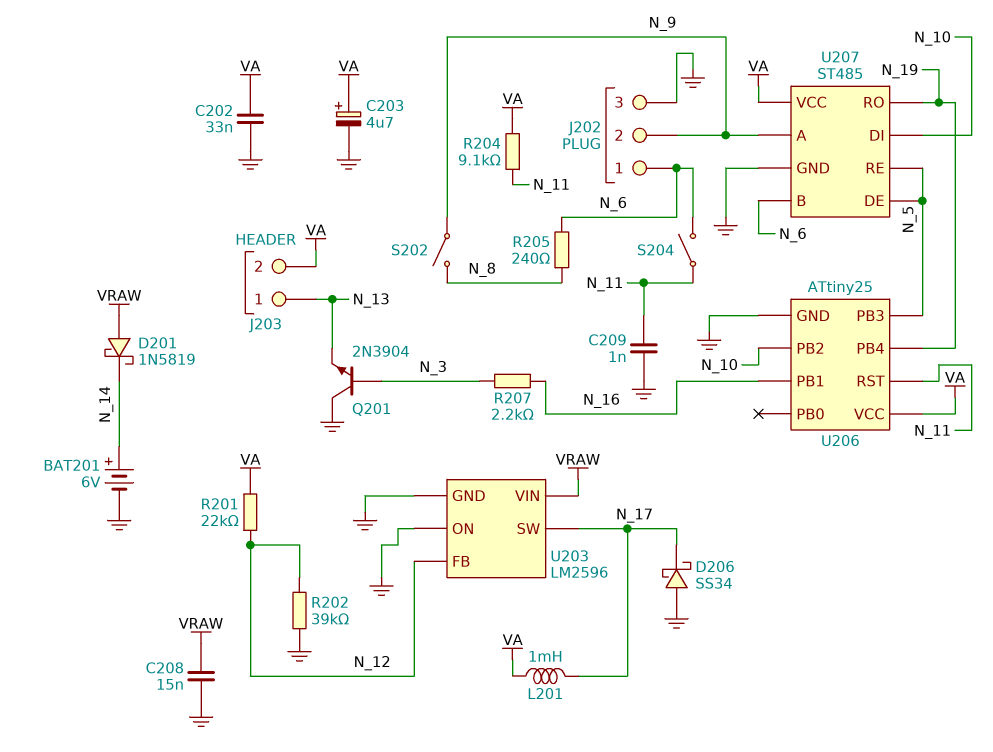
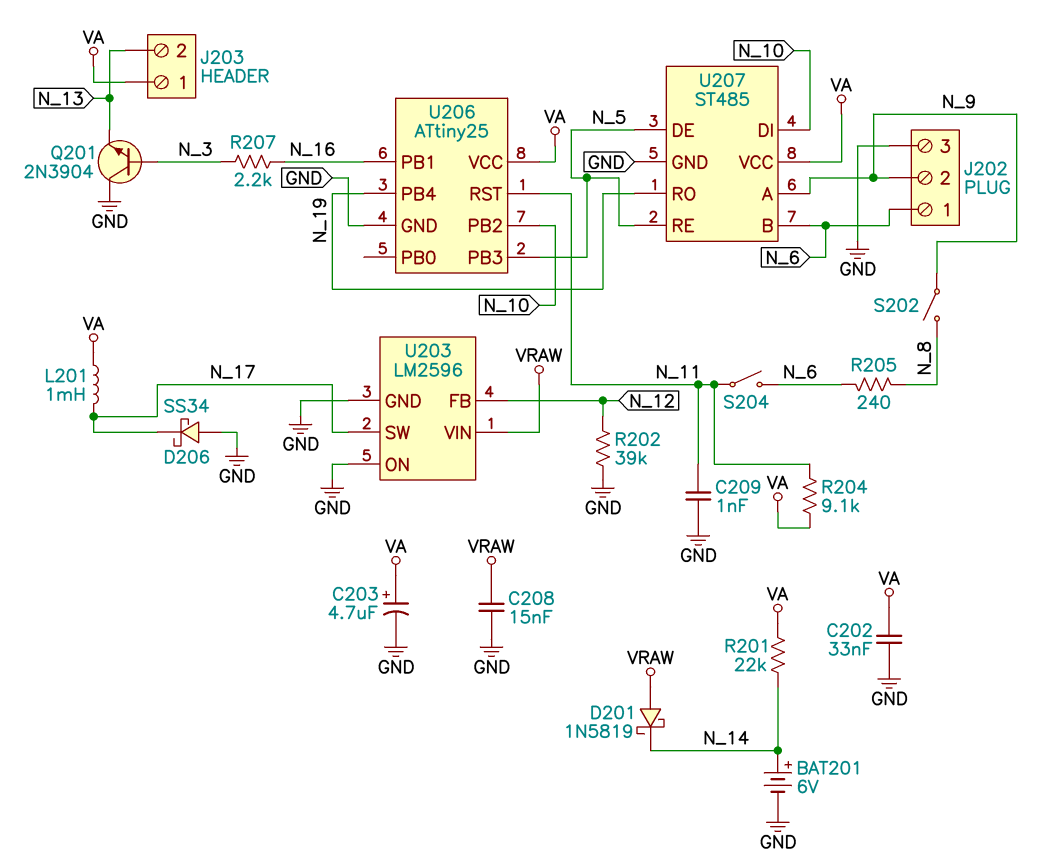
J203 pin 1: N_13 -> VA
J203 pin 2: VA -> N_13
R201: 22k (N_12, VA) -> 22k (N_14, VA)

